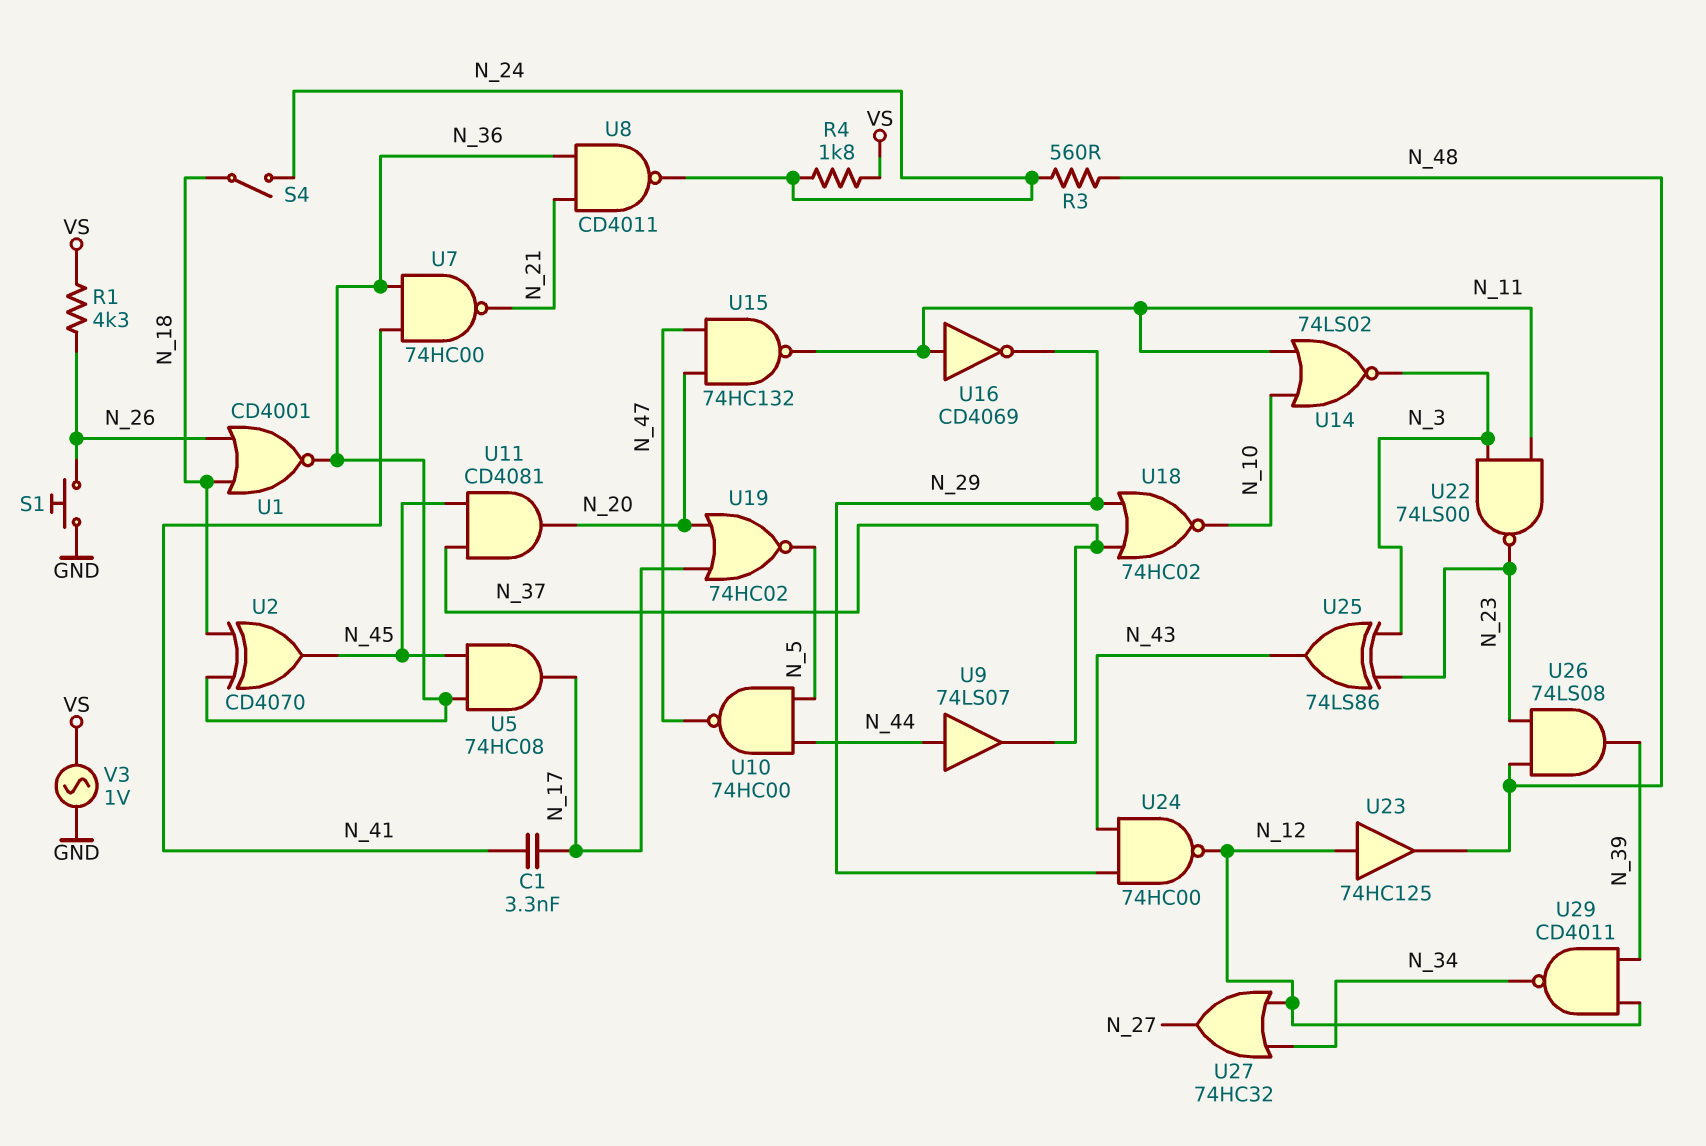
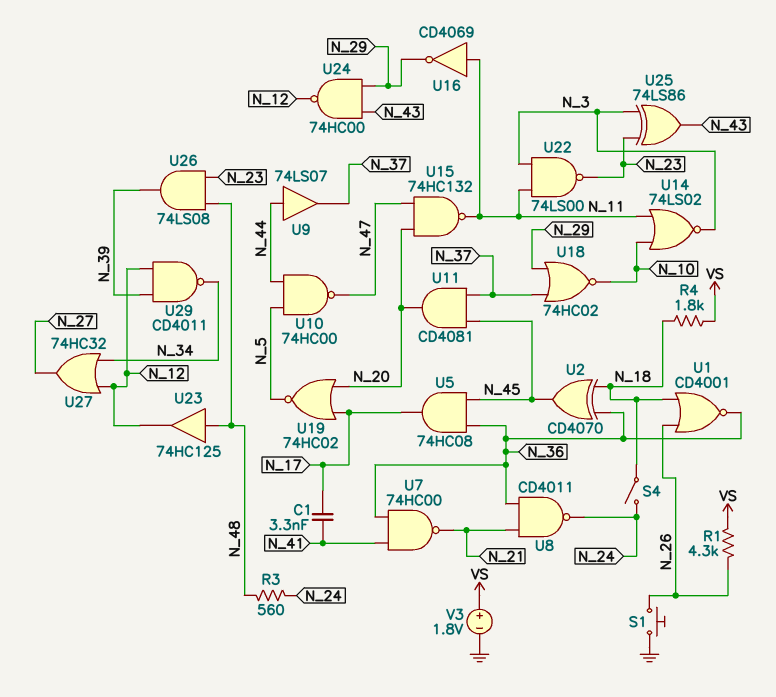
R4: 1.8k (N_24, VS) -> 1.8k (N_18, VS)
U23: buffer 74HC125 (in N_12, out N_48) -> buffer 74HC125 (in N_48, out N_12)
V3: AC 1V (GND, VS) -> 1.8V (plus VS, minus GND)

